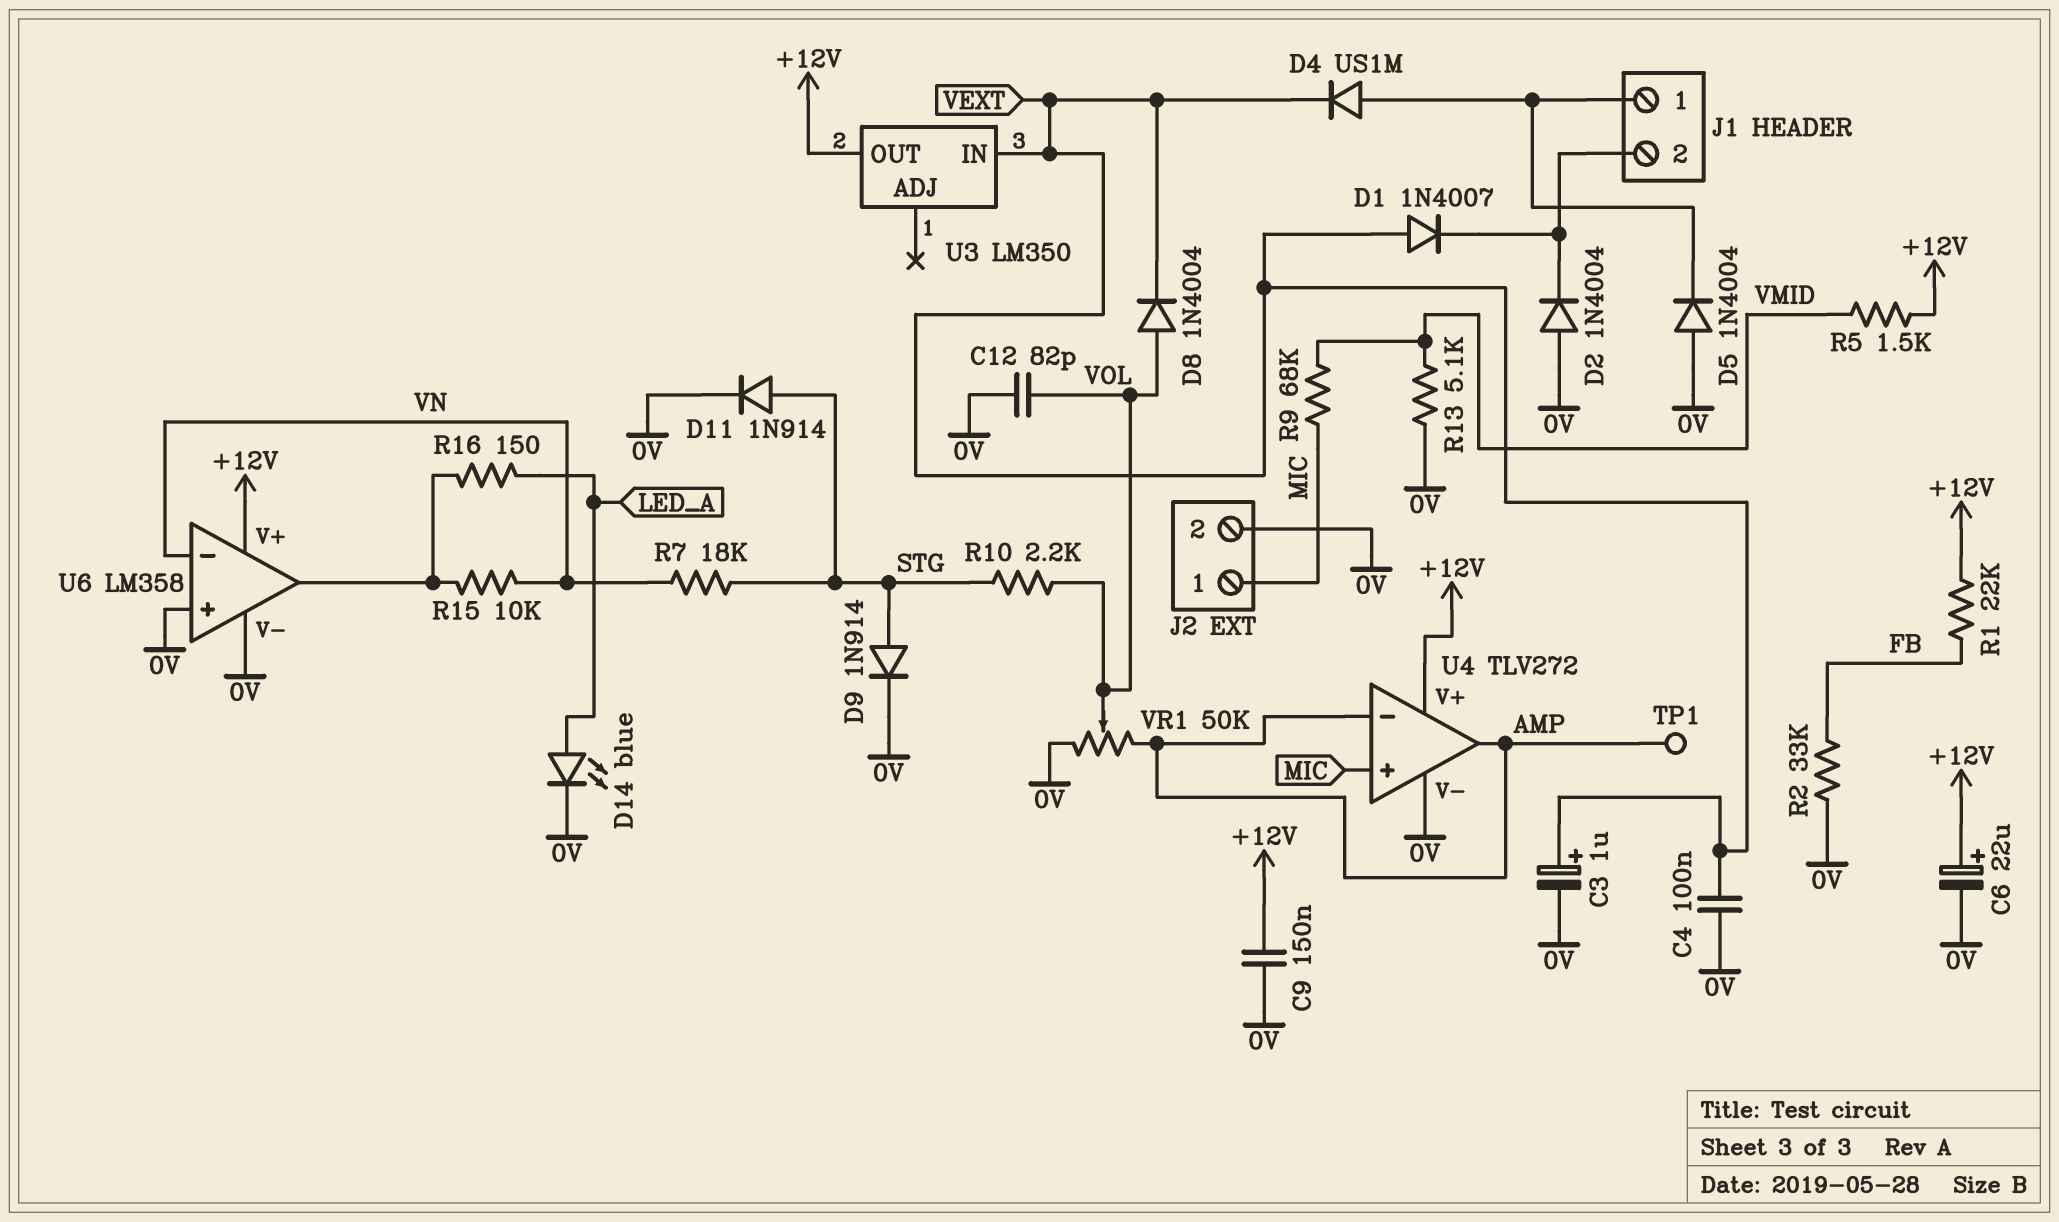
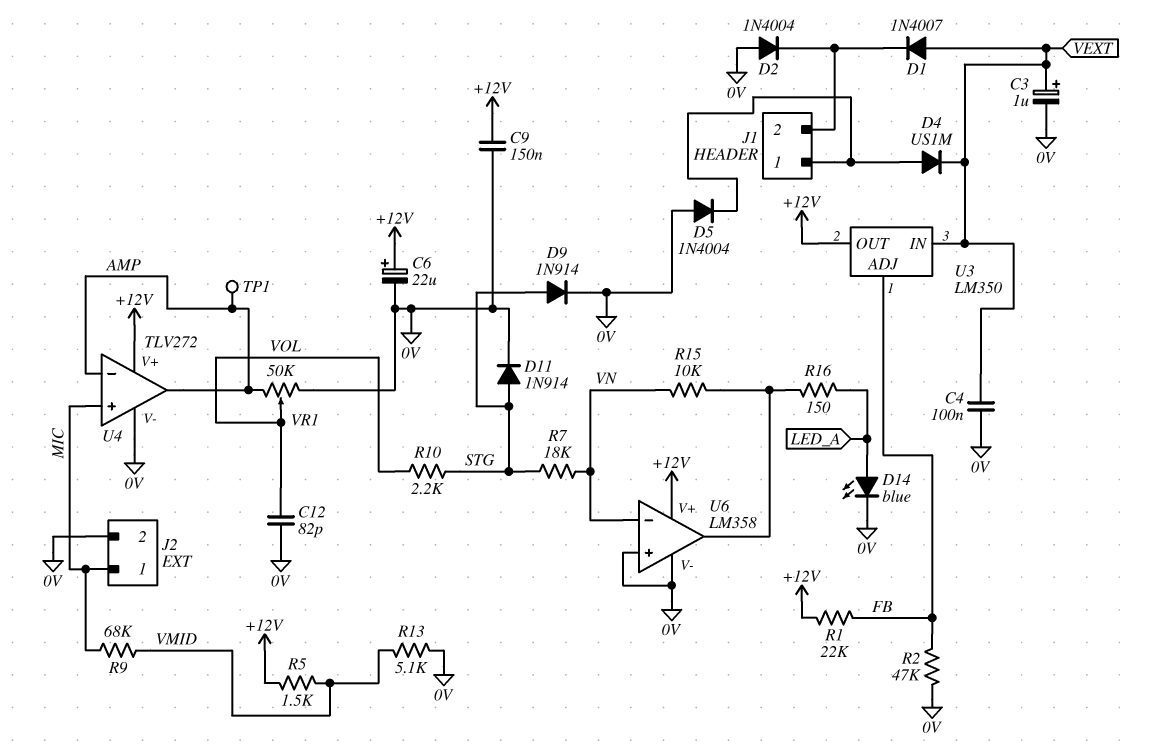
D8: diode 1N4004 (A VOL, K VEXT) -> none
R2: 33k (0V, FB) -> 47k (0V, FB)
U3 pin ADJ: none -> FB

